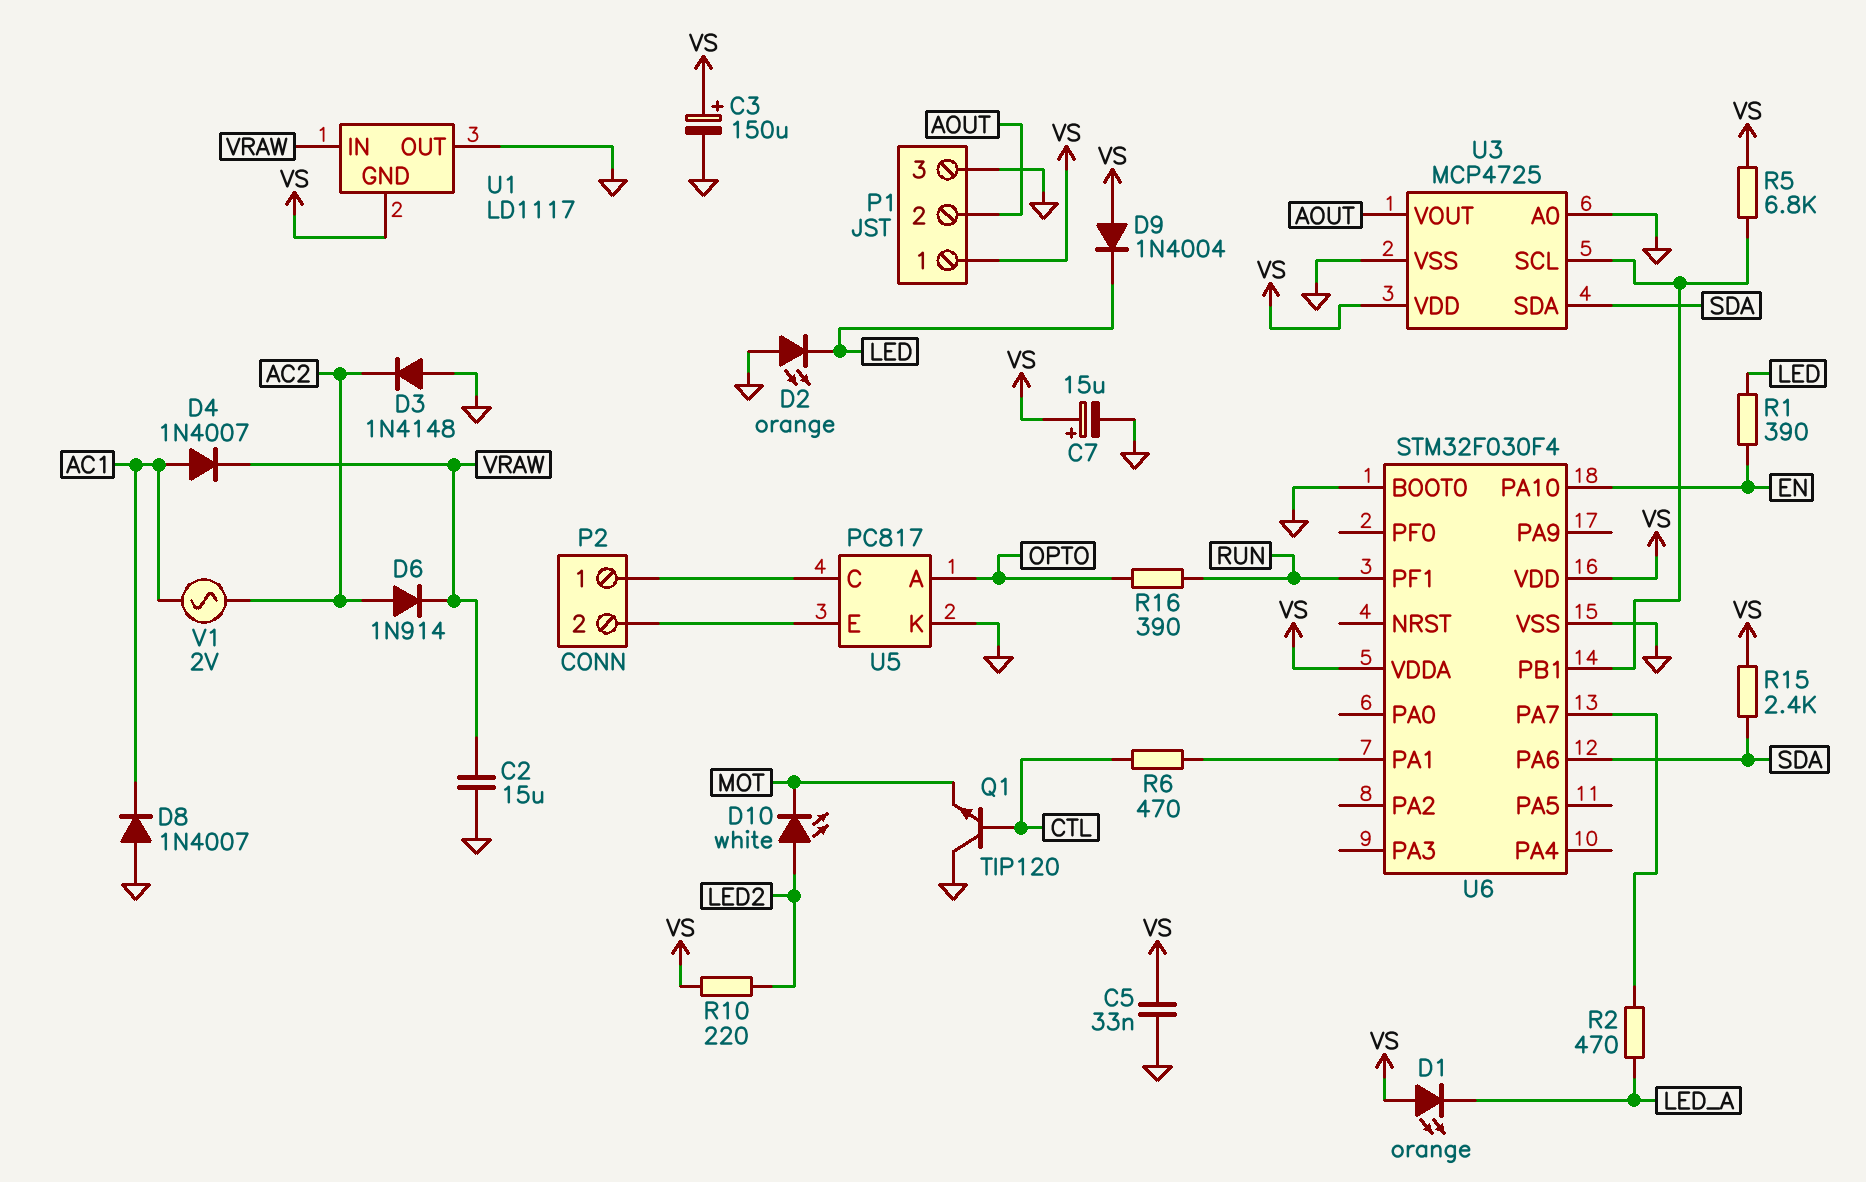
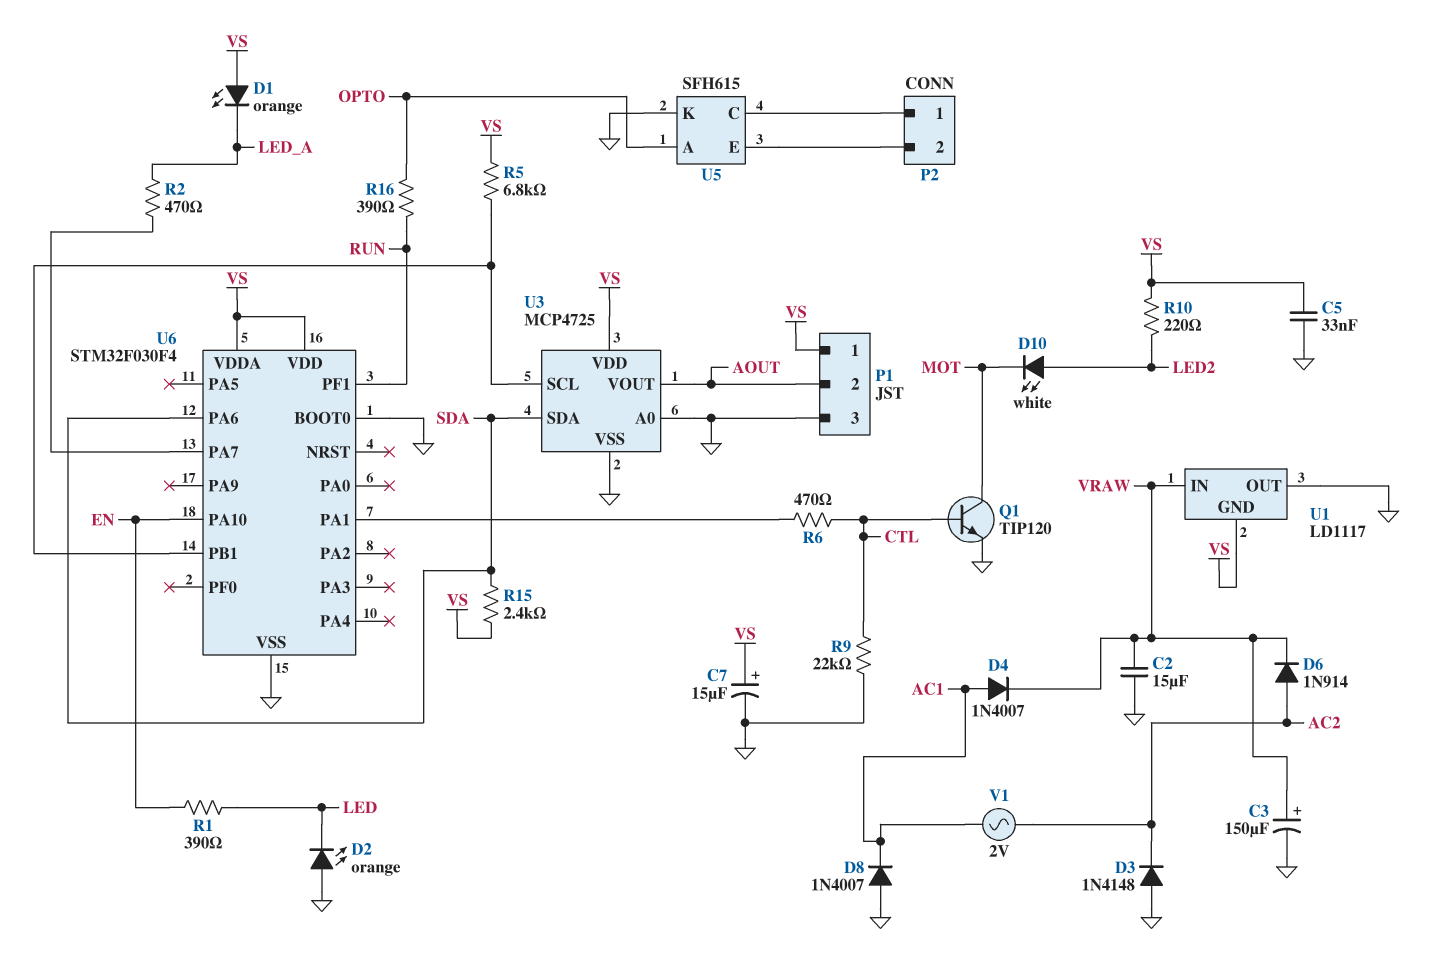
C3: 150uF (plus VS, minus GND) -> 150uF (plus VRAW, minus GND)
D9: diode 1N4004 (A VS, K LED) -> none
Q1: NPN TIP120 (B CTL, C GND, E MOT) -> NPN TIP120 (B CTL, C MOT, E GND)
R9: none -> 22k (CTL, GND)
U5: PC817 -> SFH615

